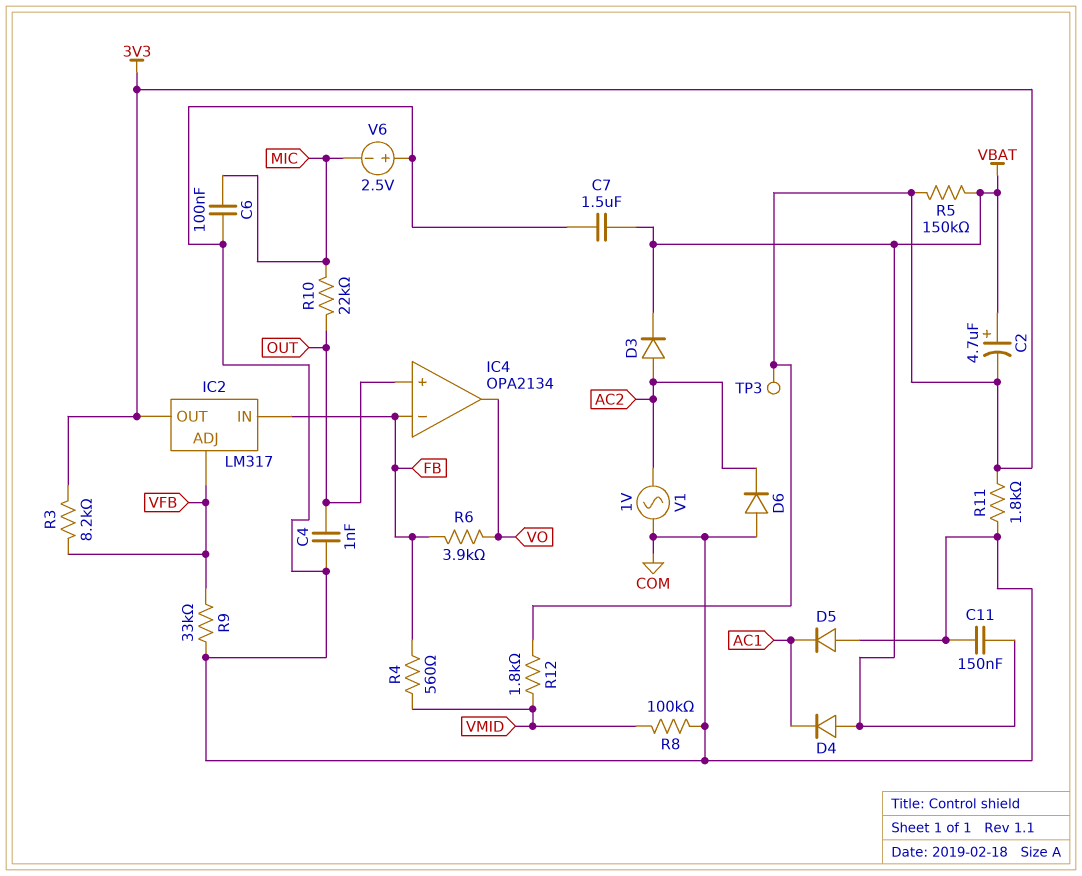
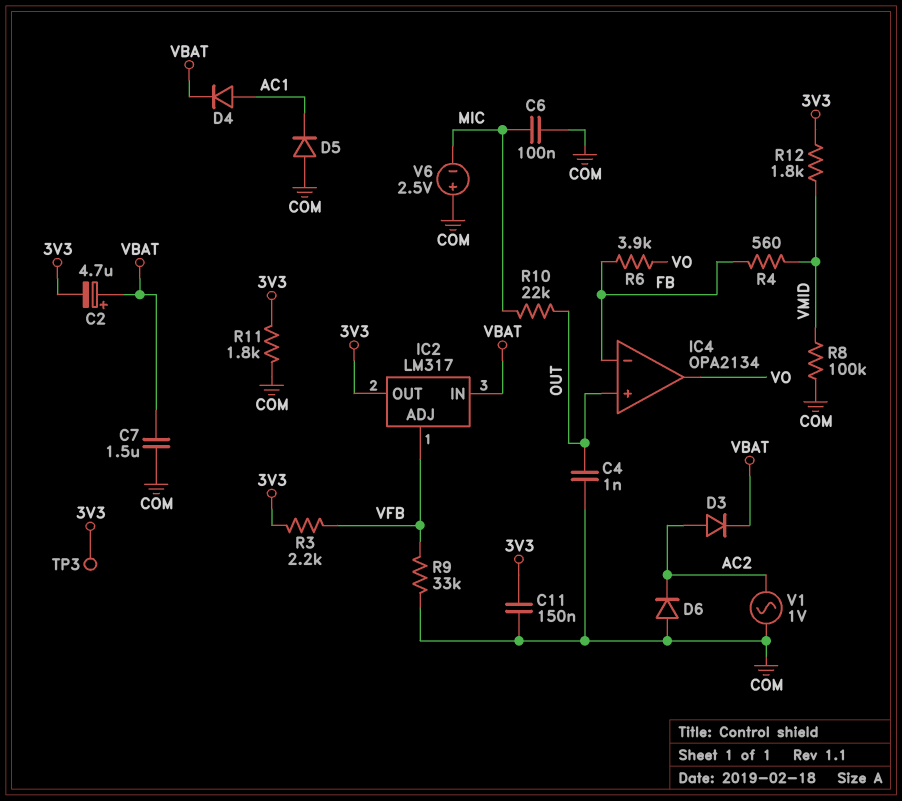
C11: 150nF (COM, VBAT) -> 150nF (3V3, COM)
D4: diode (A VBAT, K AC1) -> diode (A AC1, K VBAT)
IC2 pin IN: FB -> VBAT
R3: 8.2k (3V3, VFB) -> 2.2k (3V3, VFB)
R5: 150k (3V3, VBAT) -> none

